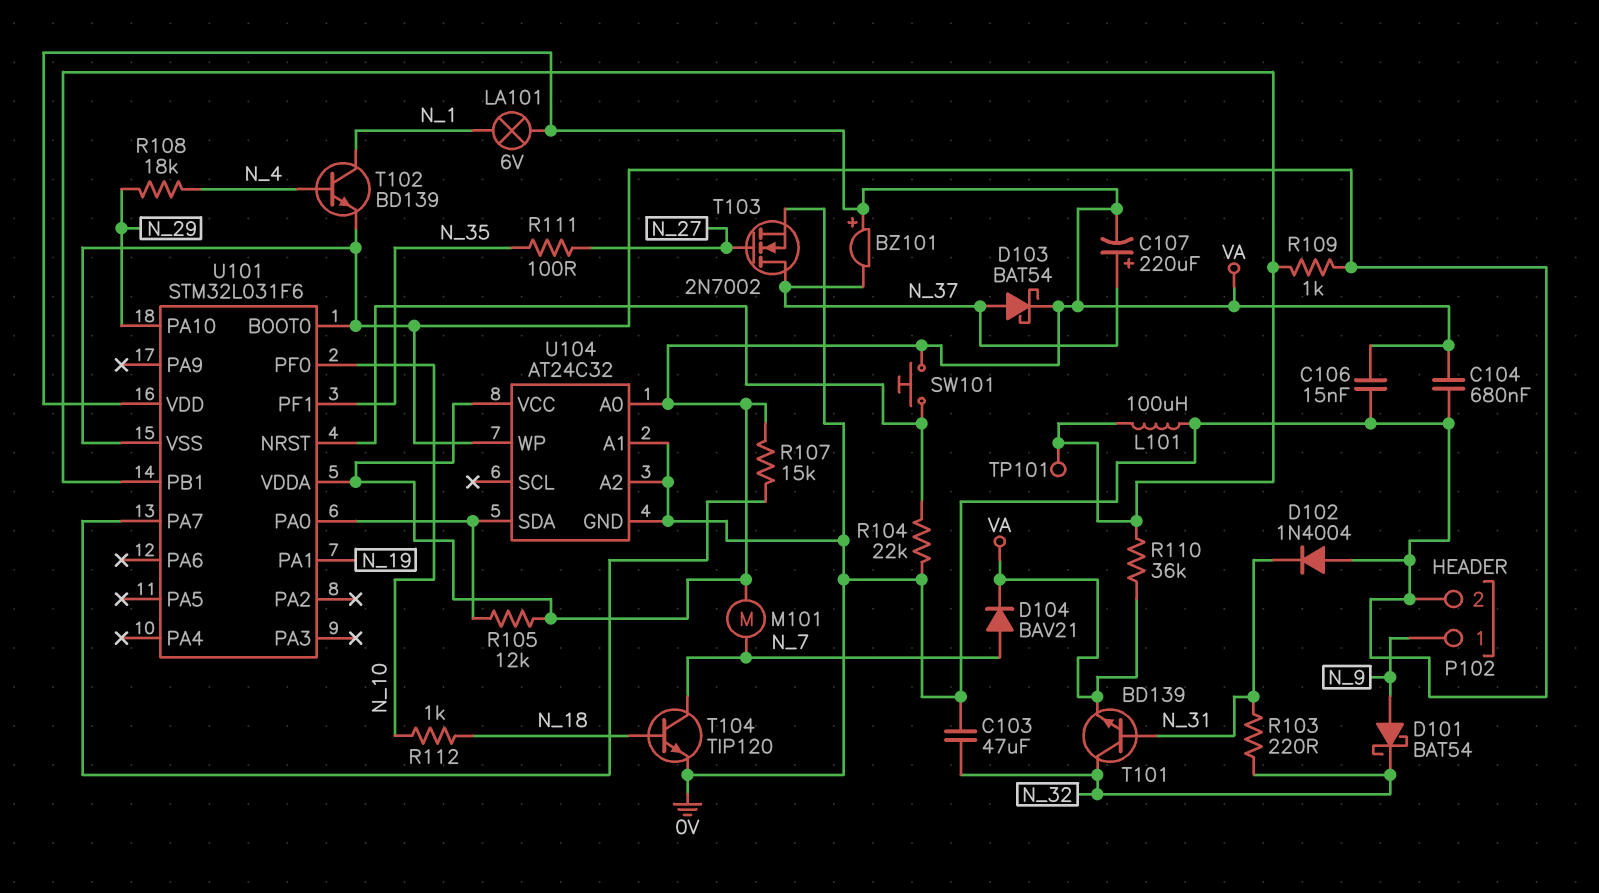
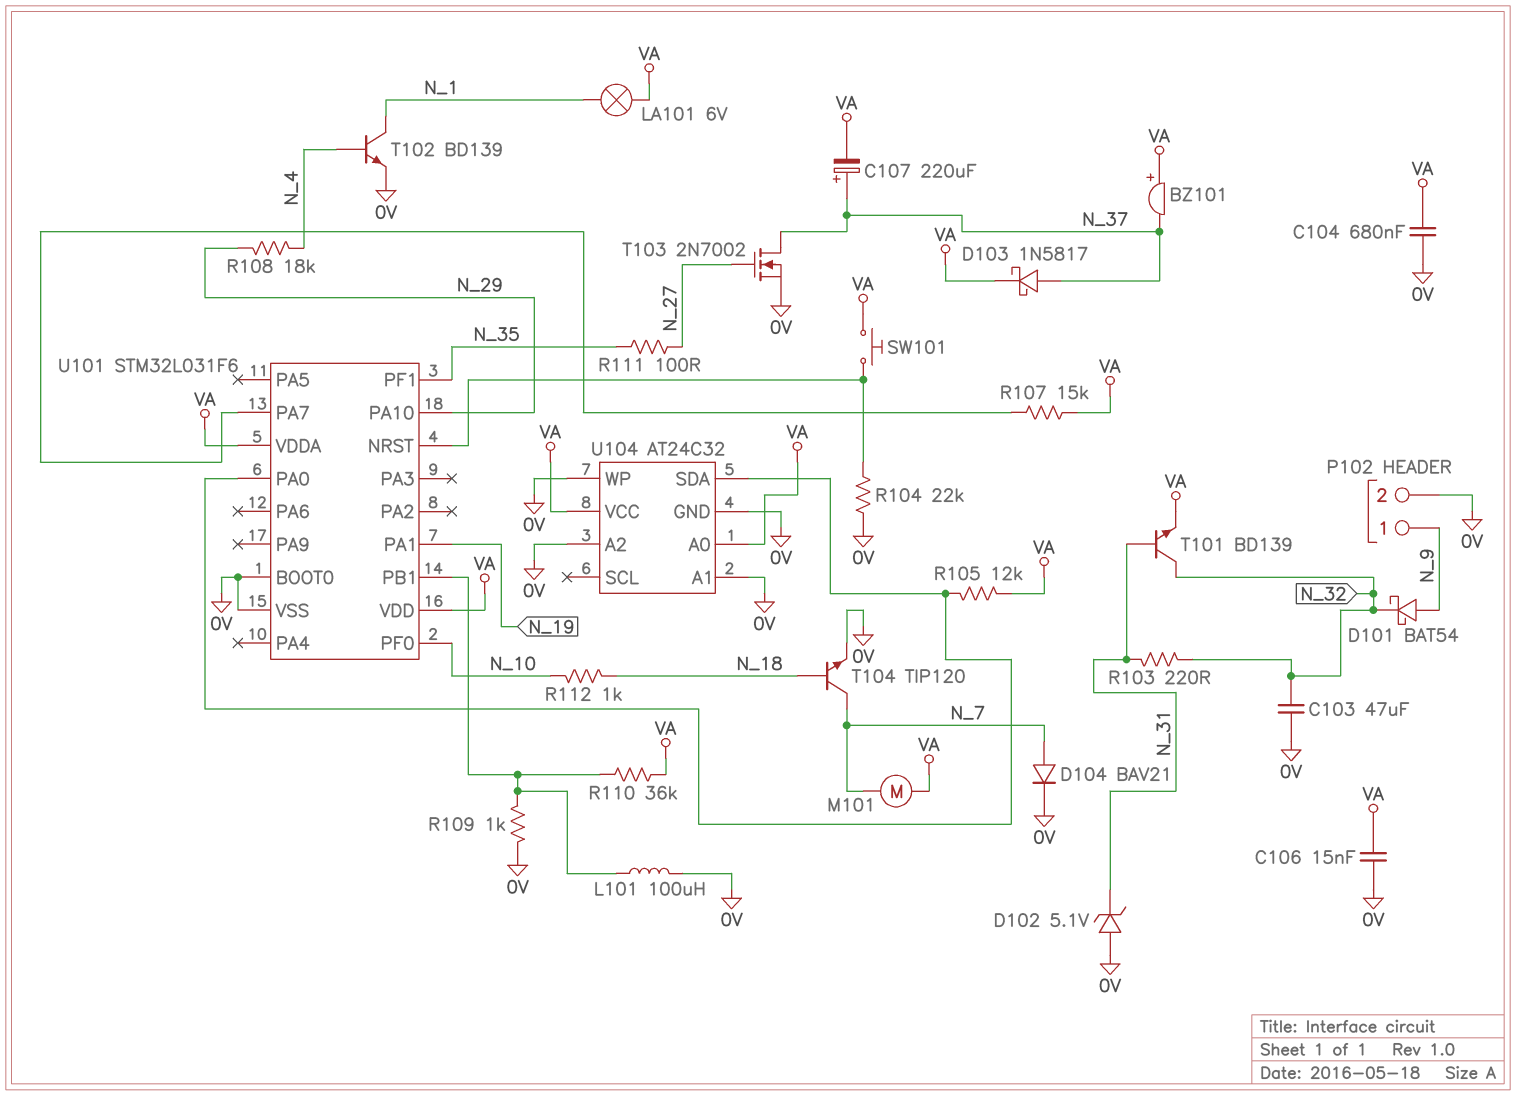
D102: diode 1N4004 (A 0V, K N_31) -> zener 5.1V (A 0V, K N_31)
D103: schottky BAT54 (A N_37, K VA) -> schottky 1N5817 (A N_37, K VA)
D104: diode BAV21 (A N_7, K VA) -> diode BAV21 (A N_7, K 0V)
TP101: test point (U101/PB1) -> none

